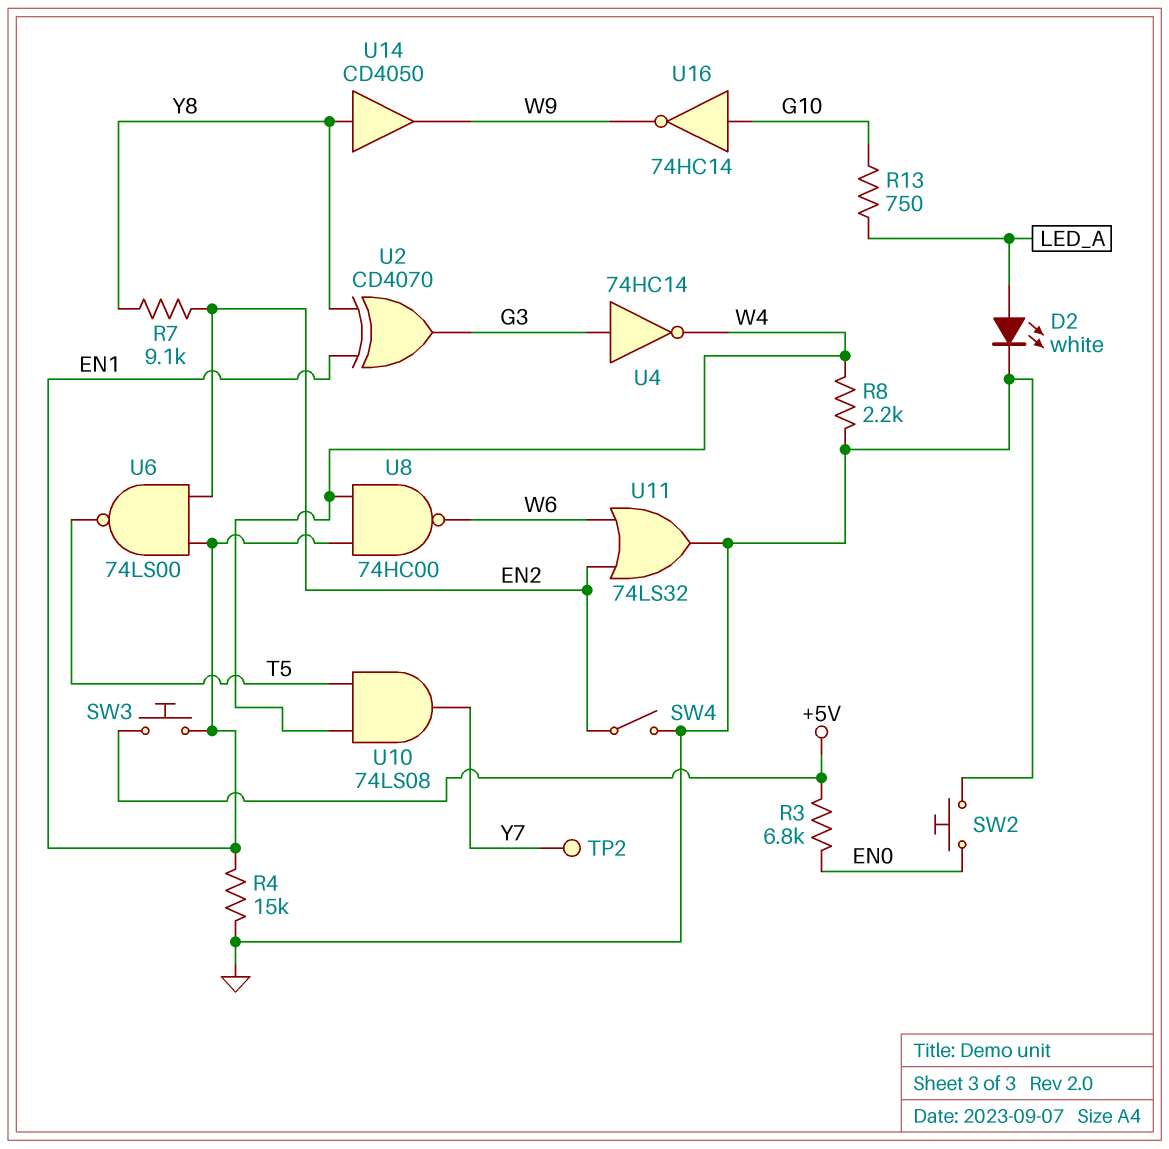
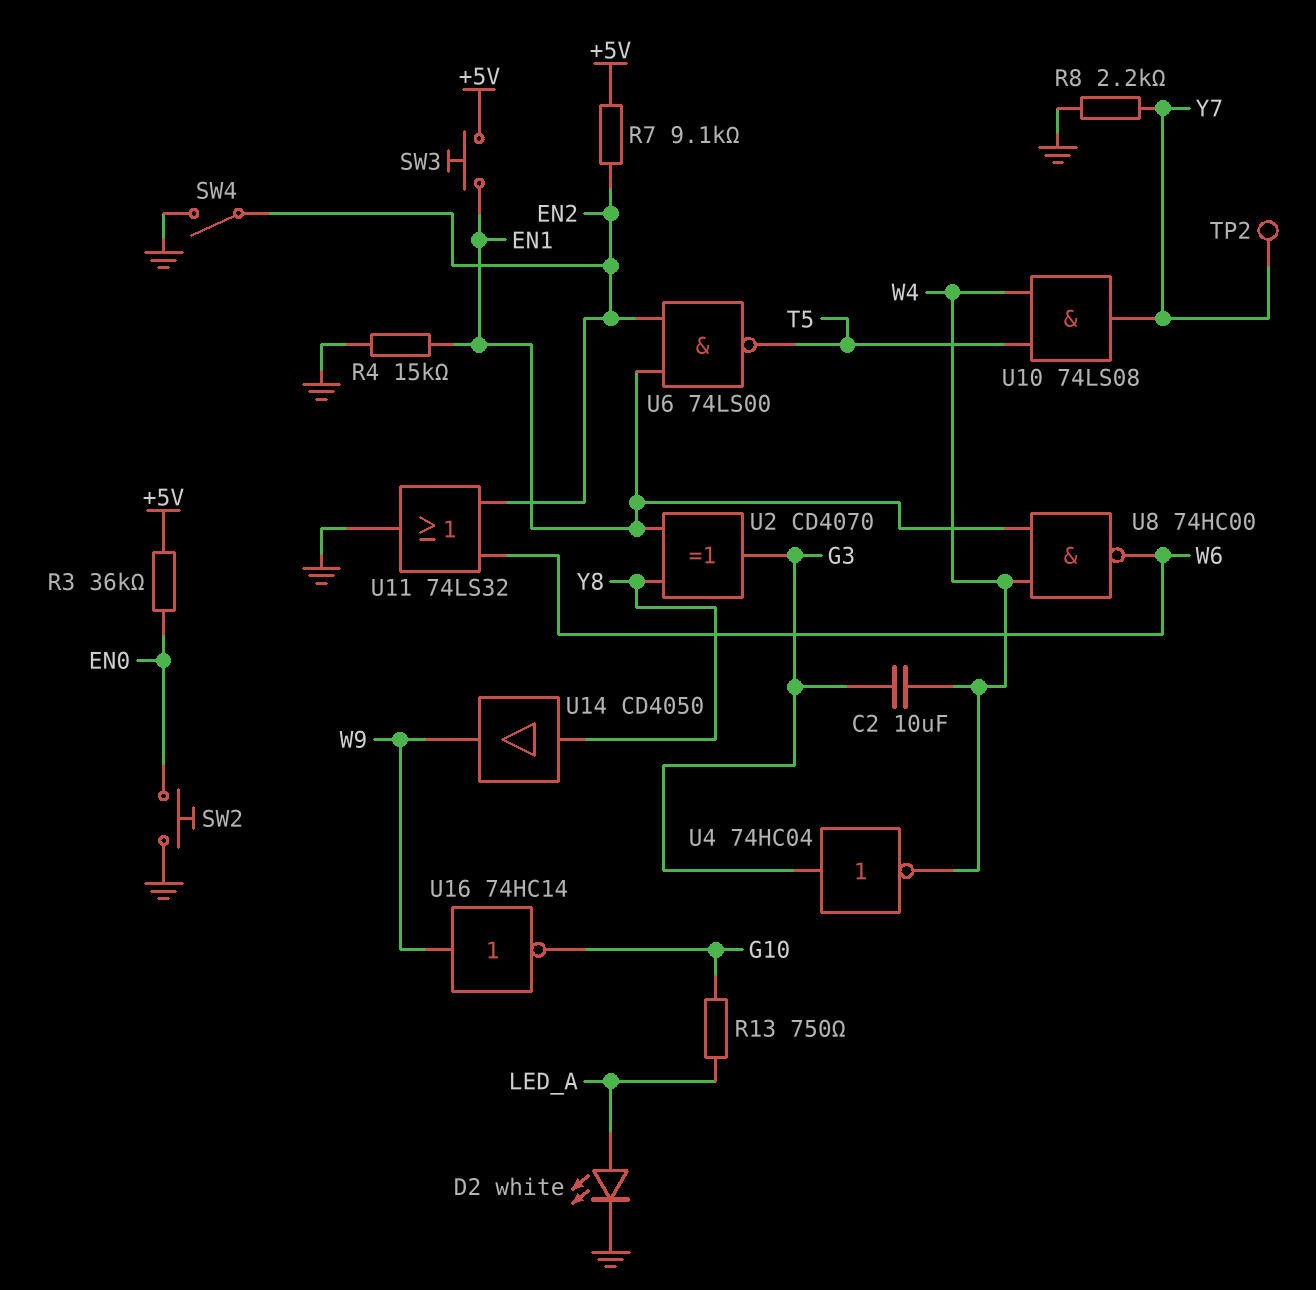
C2: none -> 10uF (G3, W4)
R3: 6.8k (+5V, EN0) -> 36k (+5V, EN0)
R7: 9.1k (EN2, Y8) -> 9.1k (+5V, EN2)
R8: 2.2k (GND, W4) -> 2.2k (GND, Y7)
U4: NOT 74HC14 (in G3, out W4) -> NOT 74HC04 (in G3, out W4)
U16: NOT 74HC14 (in G10, out W9) -> NOT 74HC14 (in W9, out G10)

